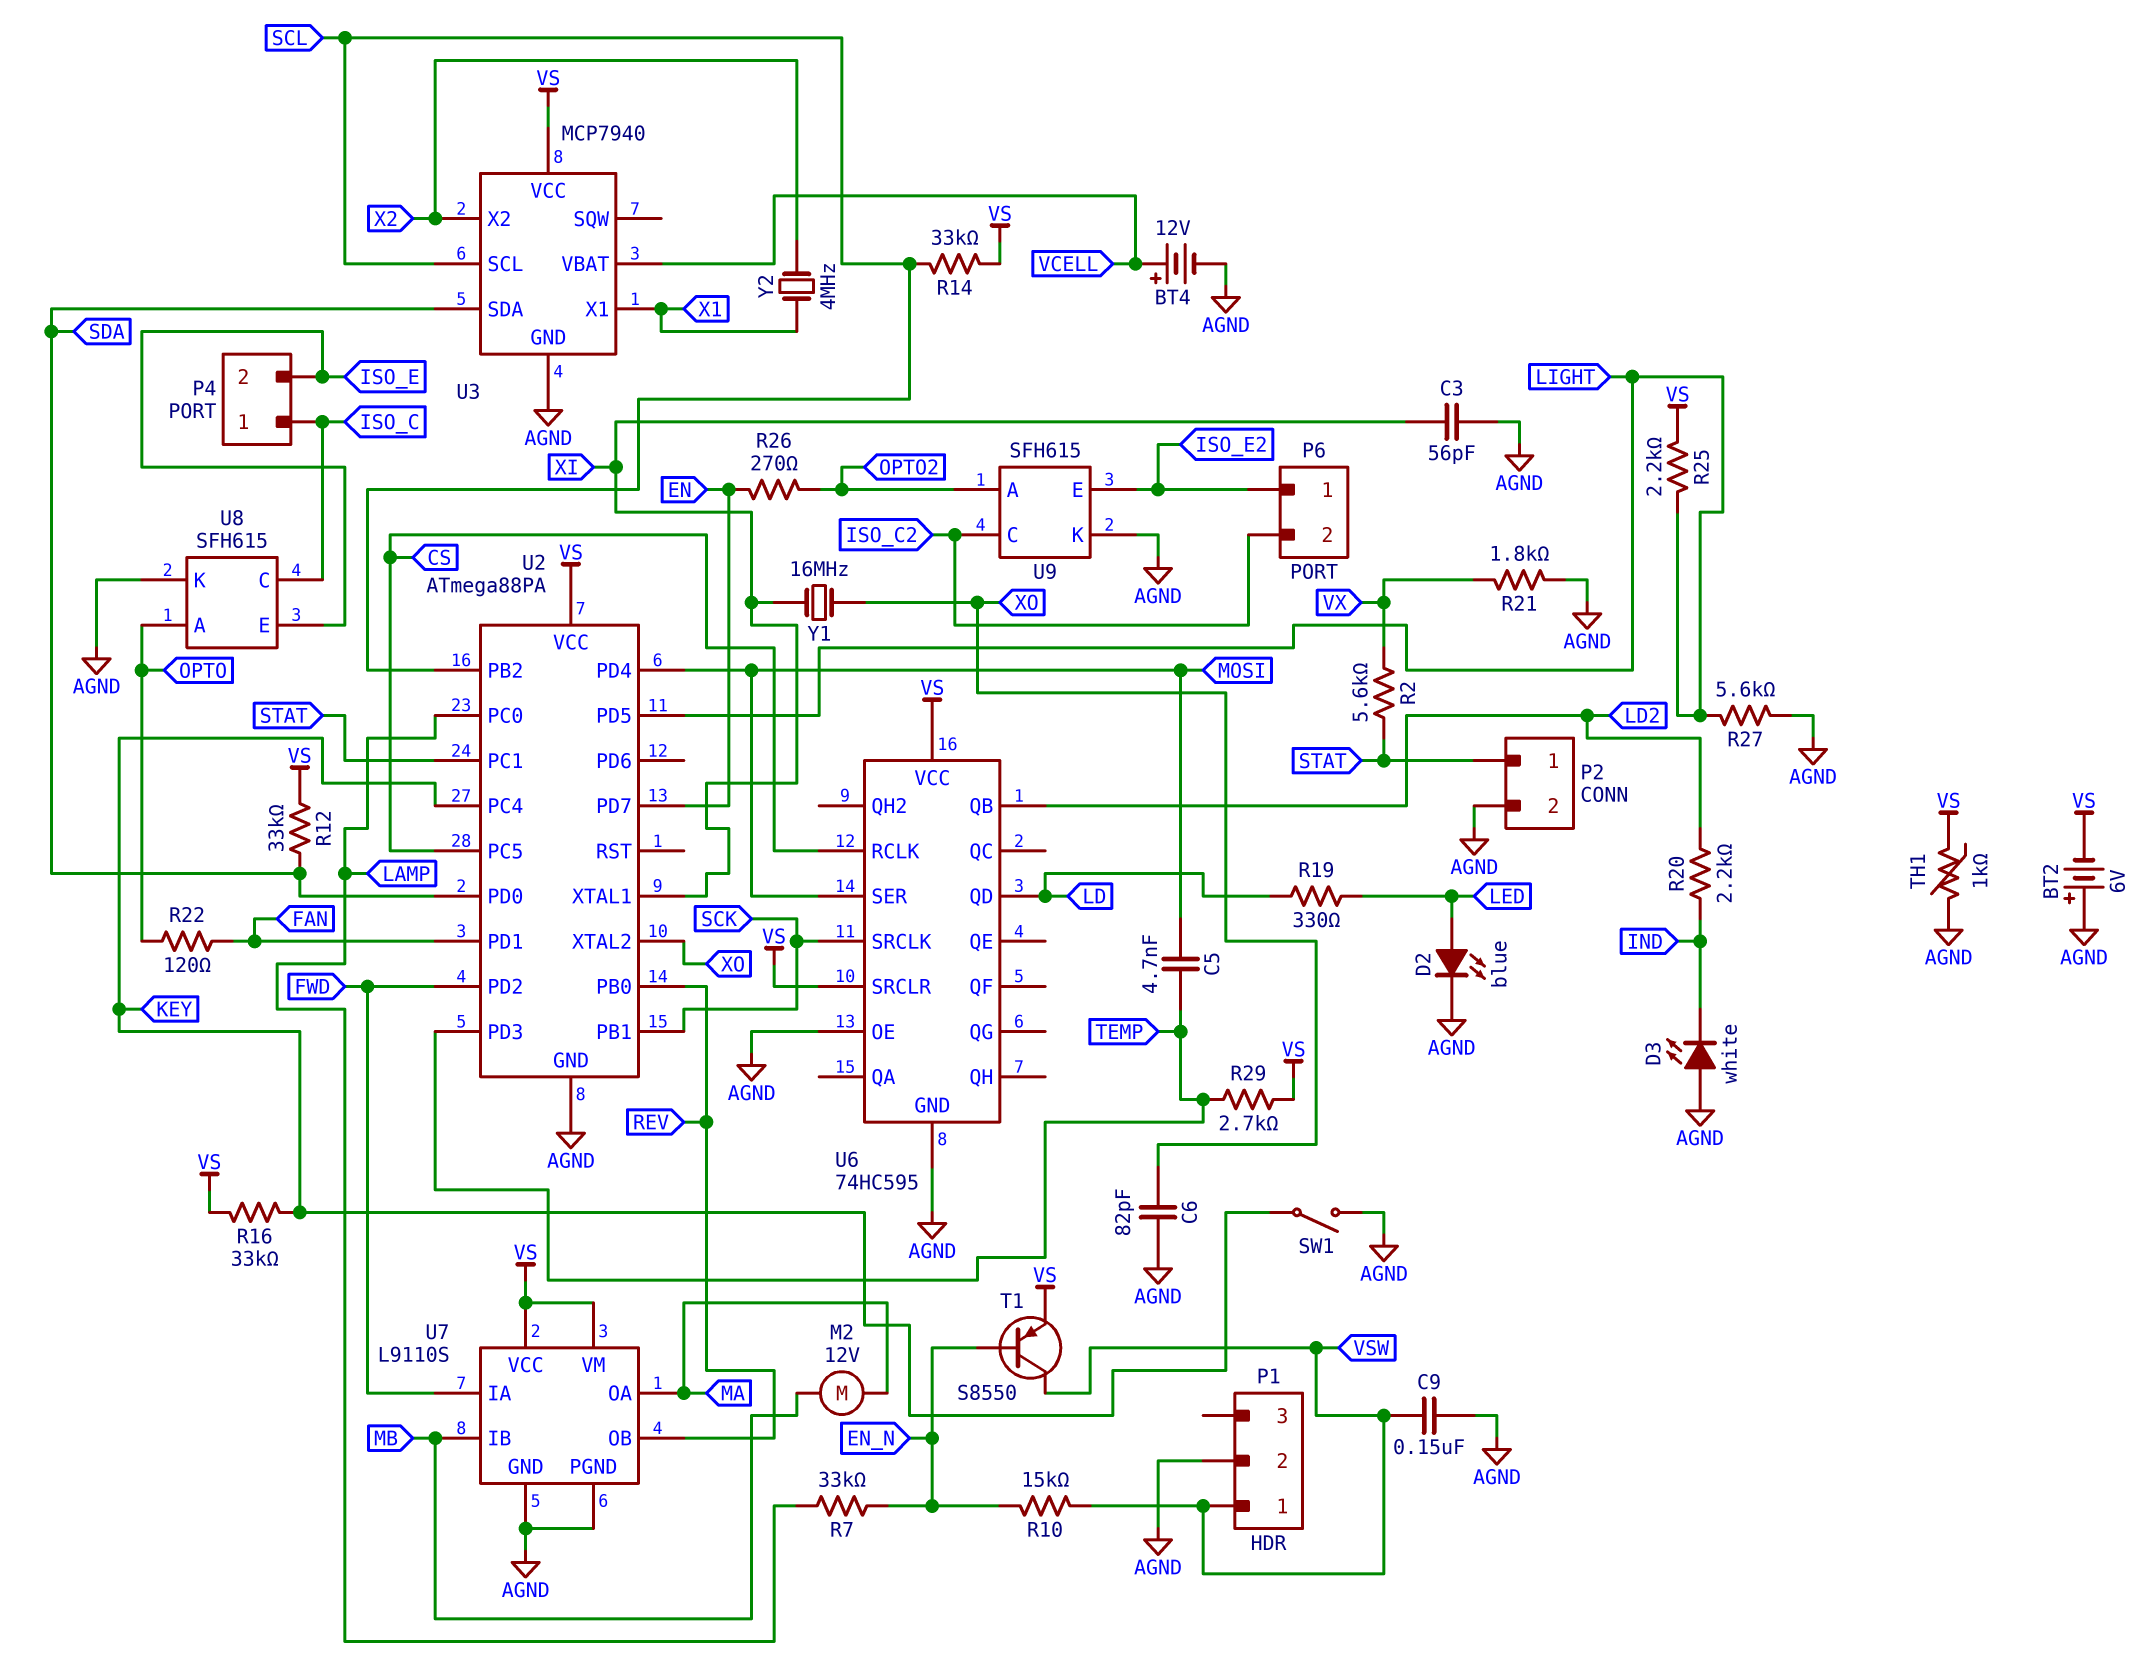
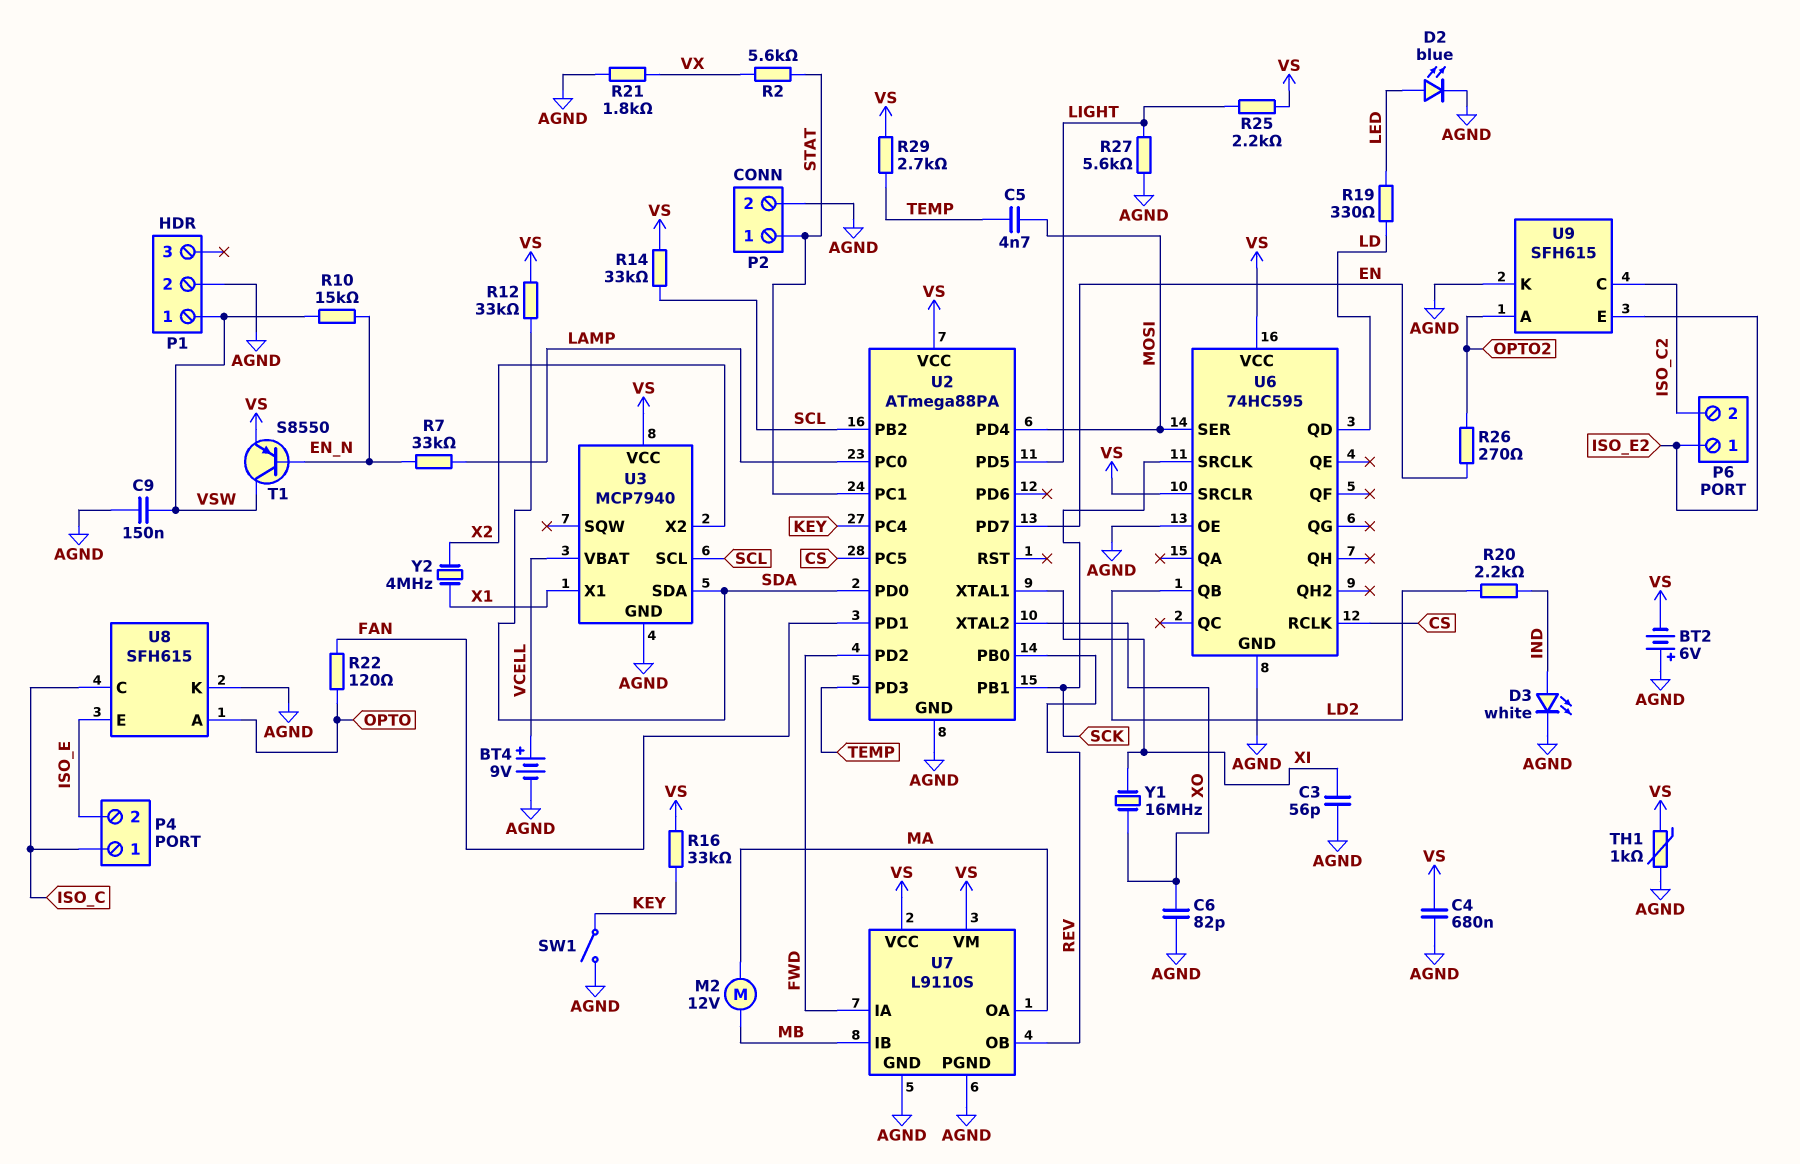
BT4: 12V (plus VCELL, minus AGND) -> 9V (plus VCELL, minus AGND)
C4: none -> 680nF (AGND, VS)
D3: LED white (A AGND, K IND) -> LED white (A IND, K AGND)

